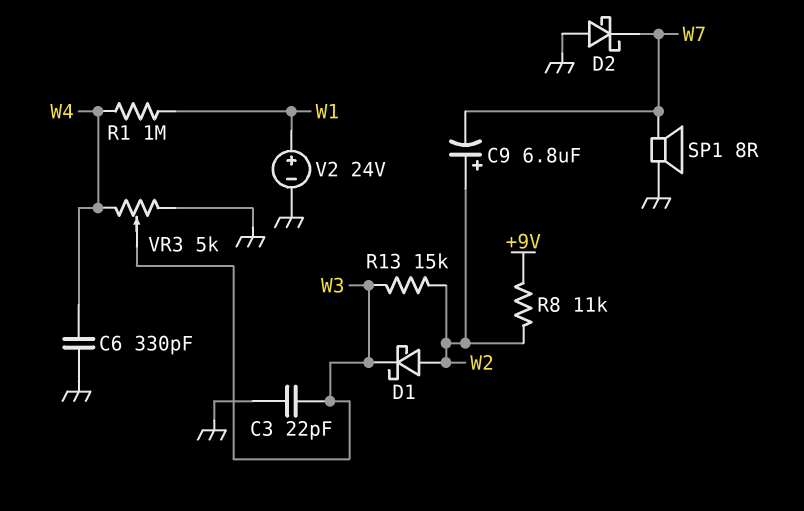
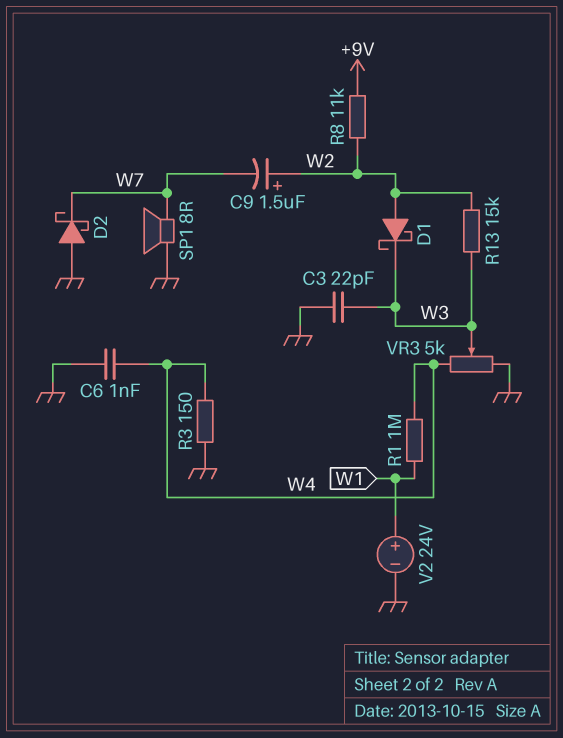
C6: 330pF (GND, W4) -> 1nF (GND, W4)
C9: 6.8uF (plus W2, minus W7) -> 1.5uF (plus W2, minus W7)
R3: none -> 150 (GND, W4)

